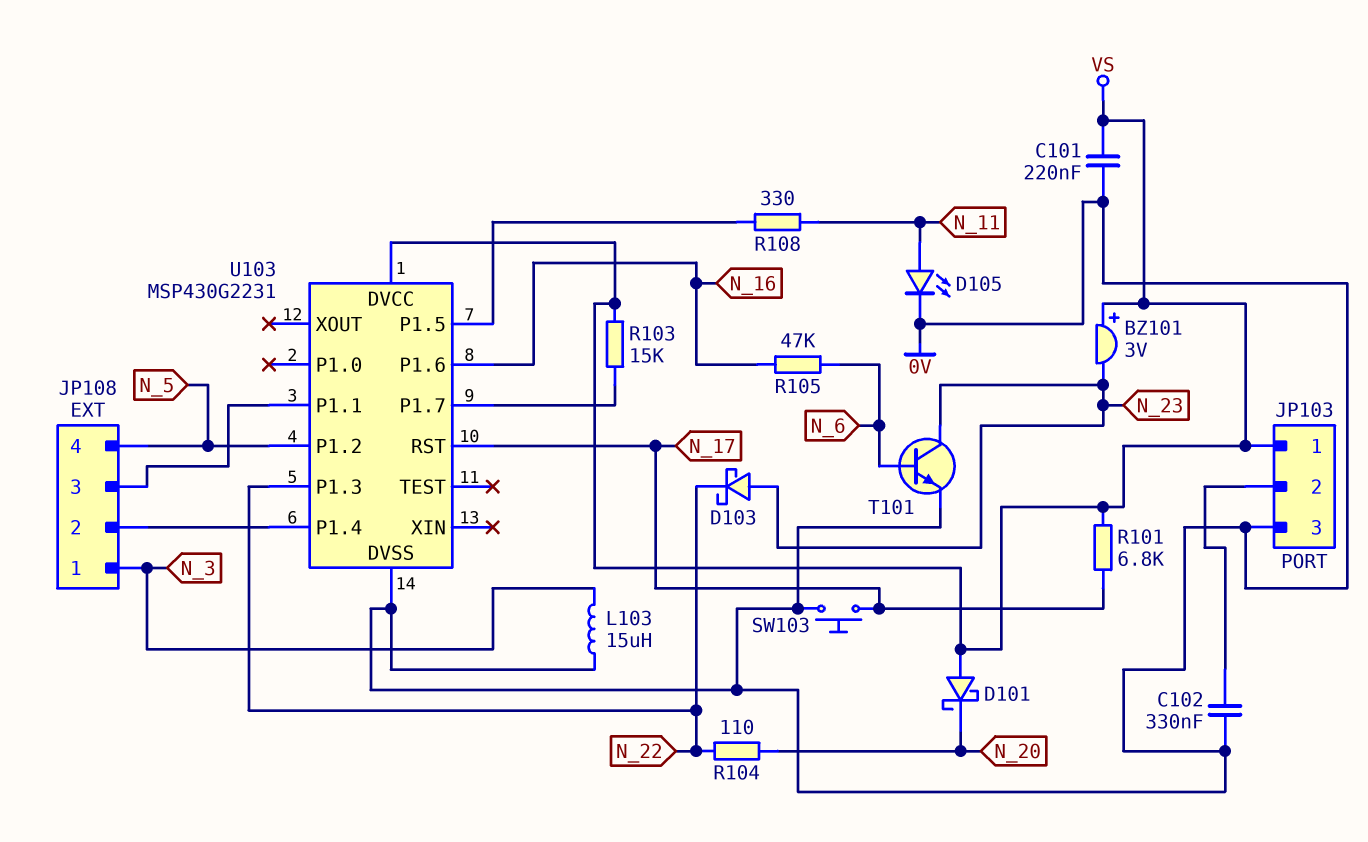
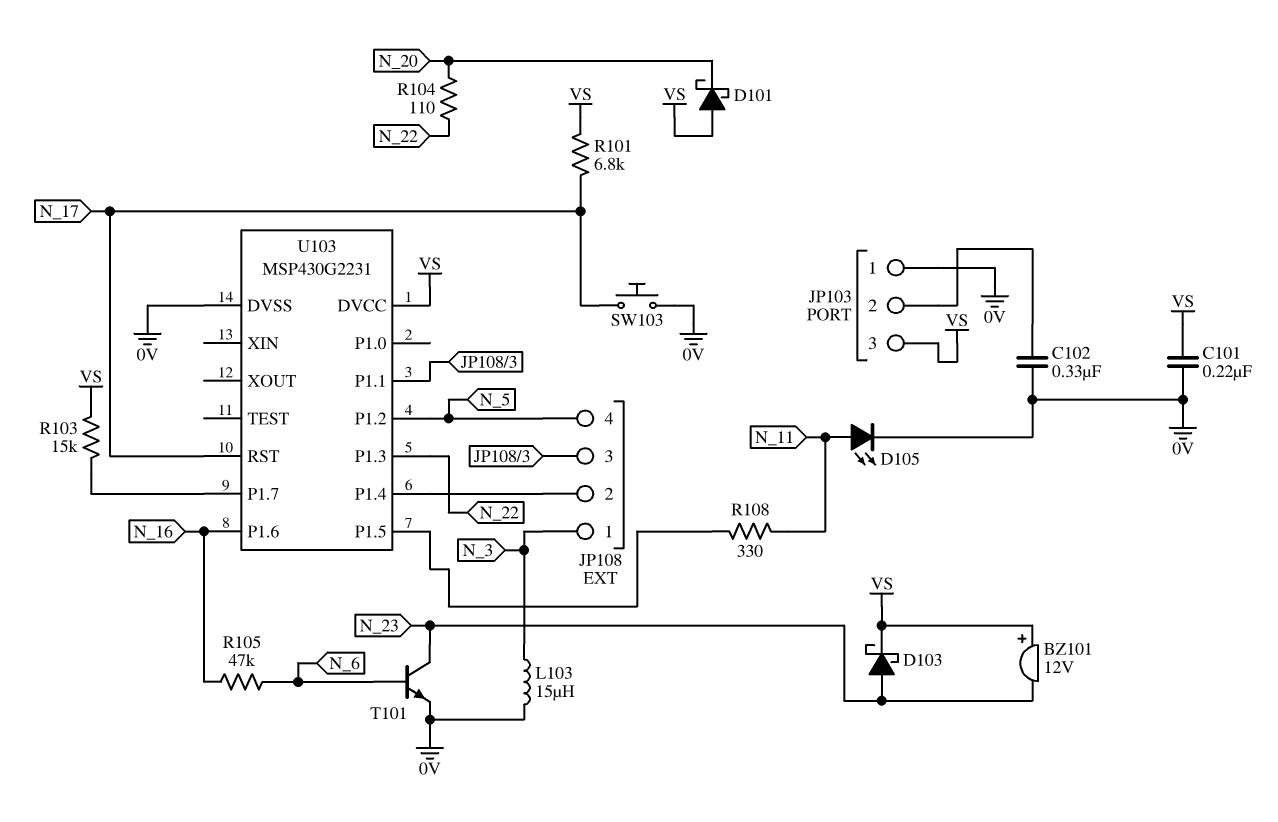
BZ101: buzzer 3V (plus VS, minus N_23) -> buzzer 12V (plus VS, minus N_23)
D103: schottky (A N_23, K N_22) -> schottky (A N_23, K VS)
JP103 pin 1: VS -> 0V
JP103 pin 3: 0V -> VS

